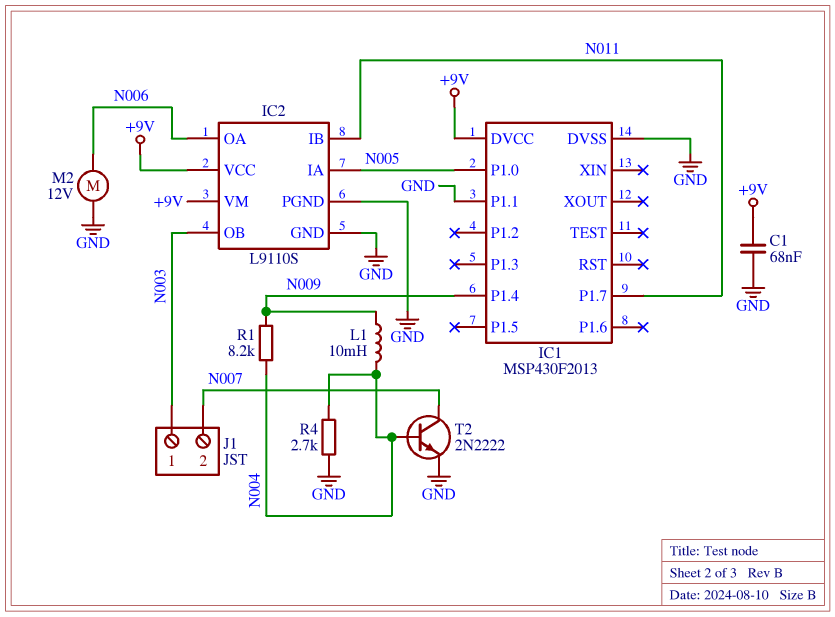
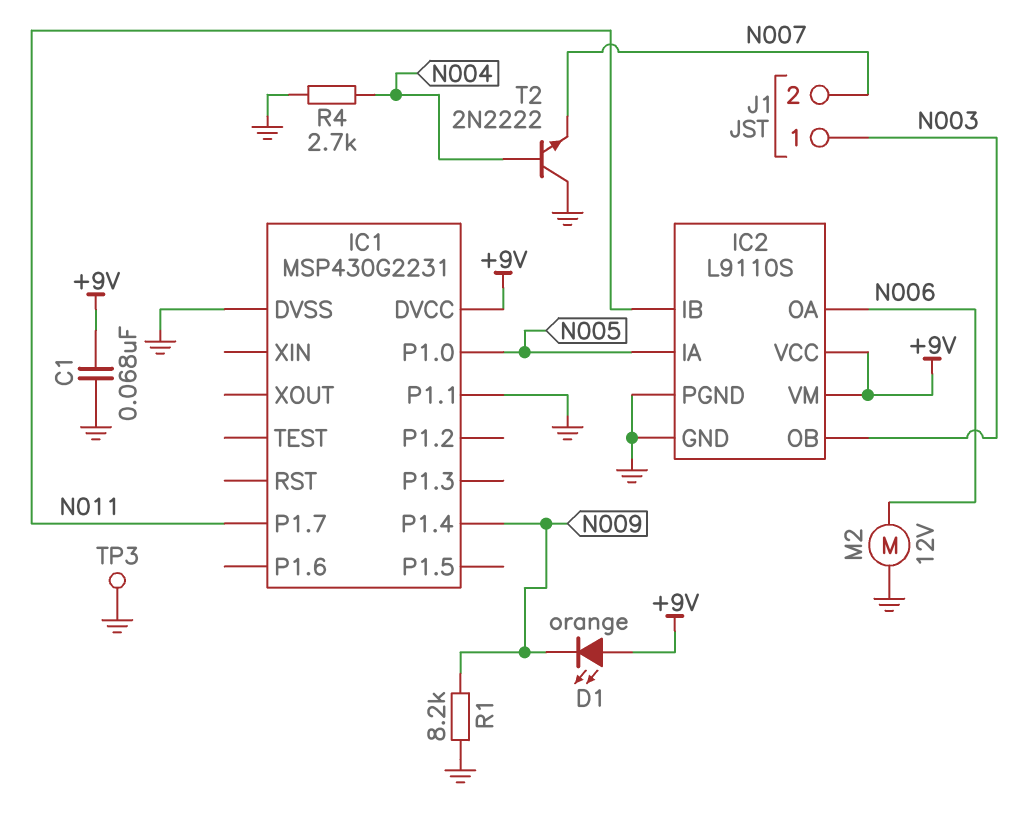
D1: none -> LED orange (A +9V, K N009)
IC1: MSP430F2013 -> MSP430G2231
L1: 10mH (N004, N009) -> none
R1: 8.2k (N004, N009) -> 8.2k (GND, N009)
T2: NPN 2N2222 (B N004, C N007, E GND) -> NPN 2N2222 (B N004, C GND, E N007)
TP3: none -> test point (GND)

